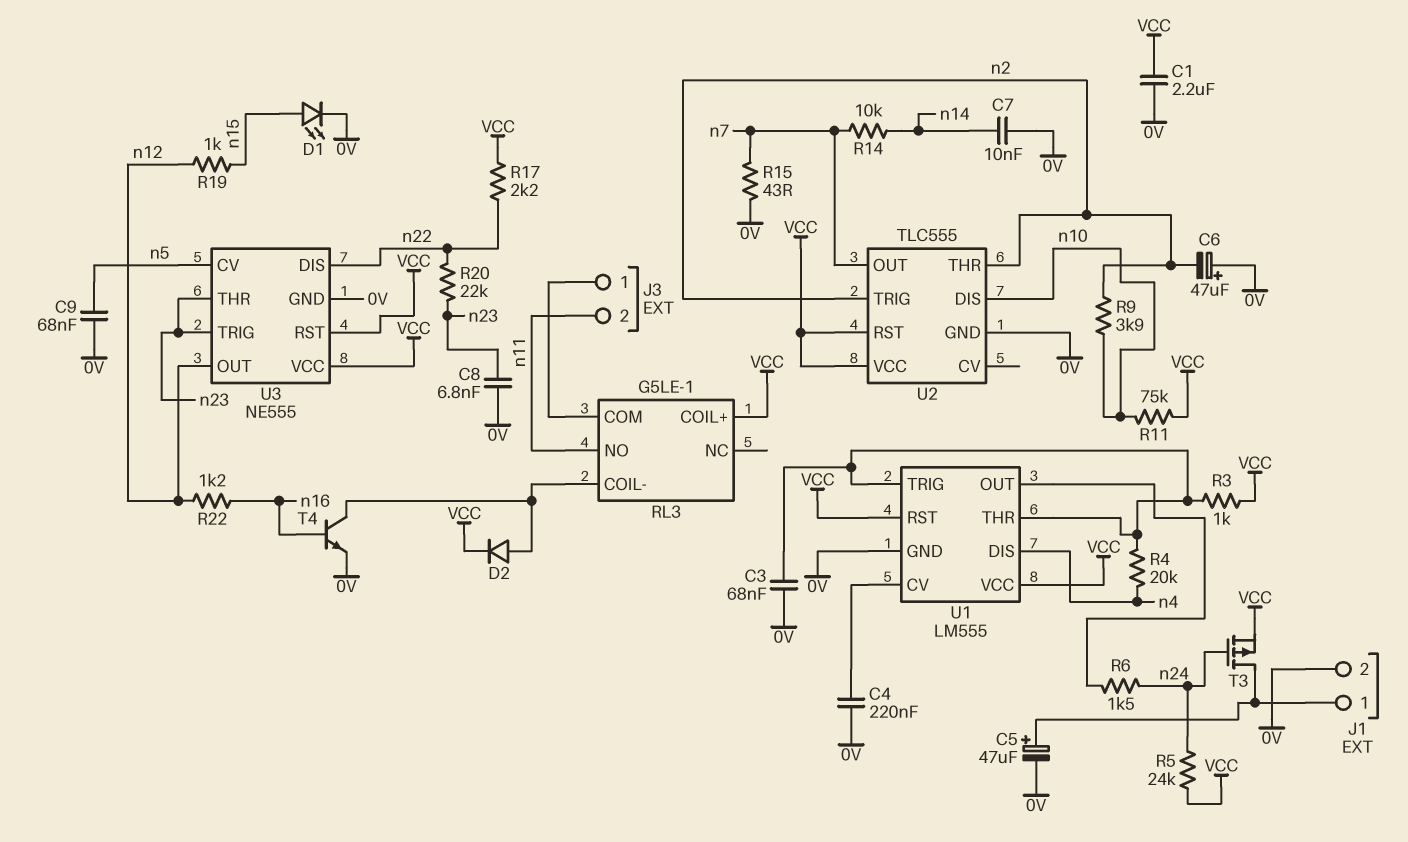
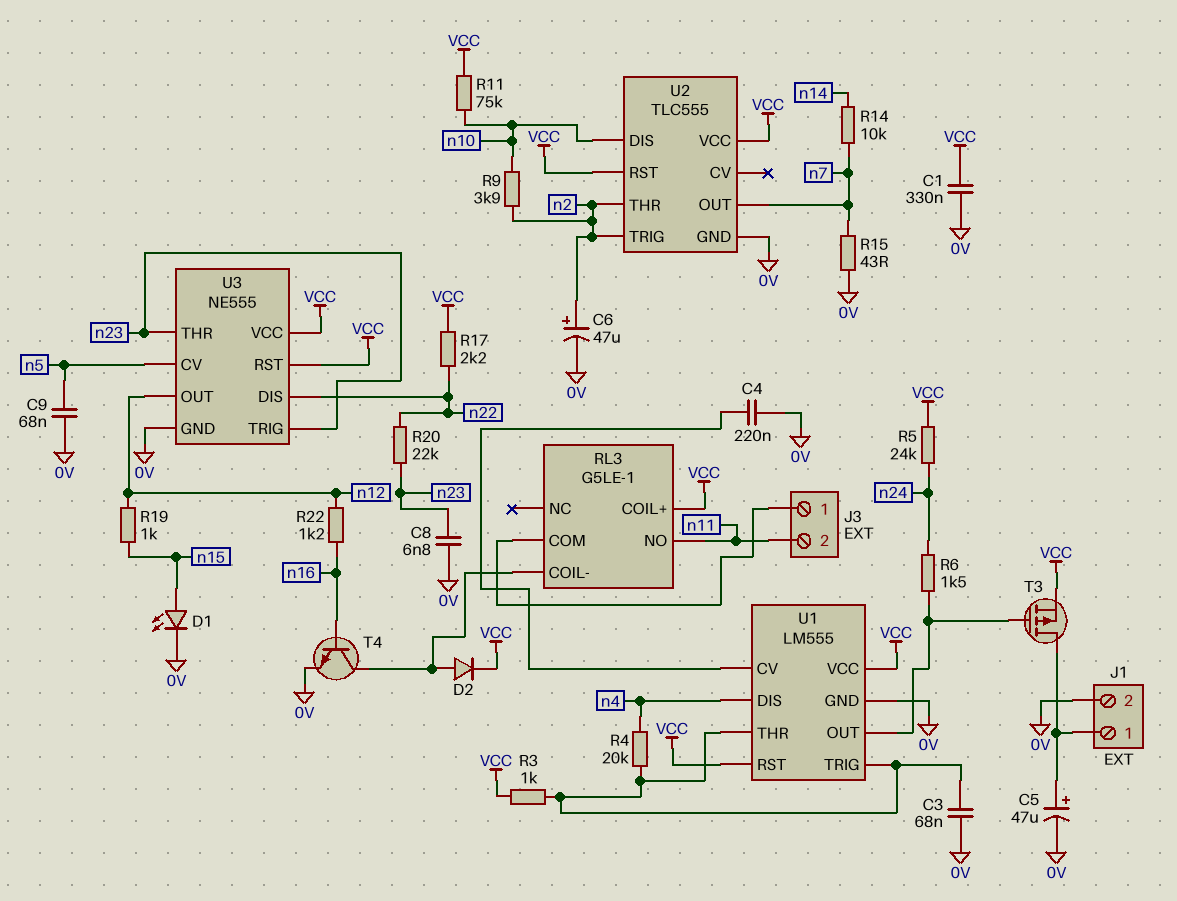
C1: 2.2uF (0V, VCC) -> 330nF (0V, VCC)
C6: 47uF (plus 0V, minus n2) -> 47uF (plus n2, minus 0V)
C7: 10nF (0V, n14) -> none
T3: PMOS (G n24, D J1/1, S VCC) -> PMOS (G U1/OUT, D J1/1, S VCC)

